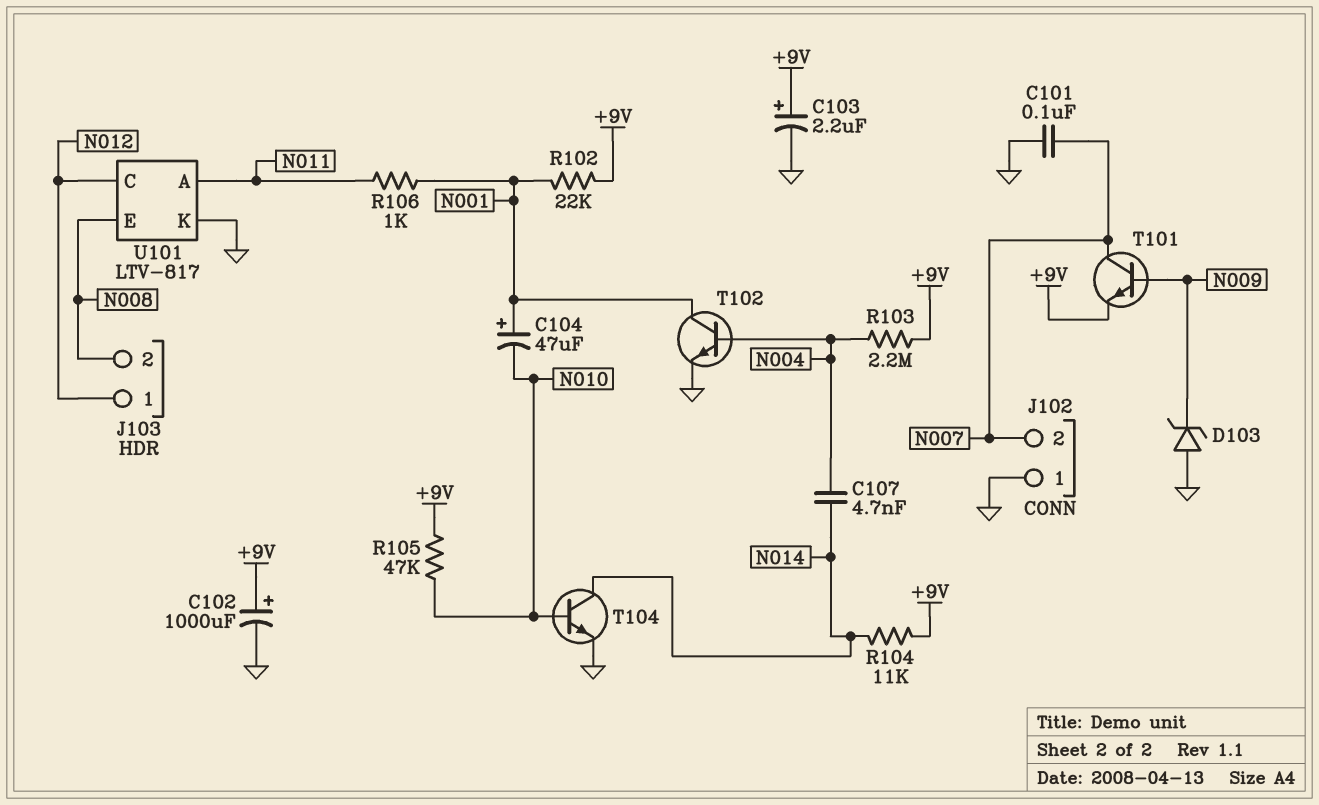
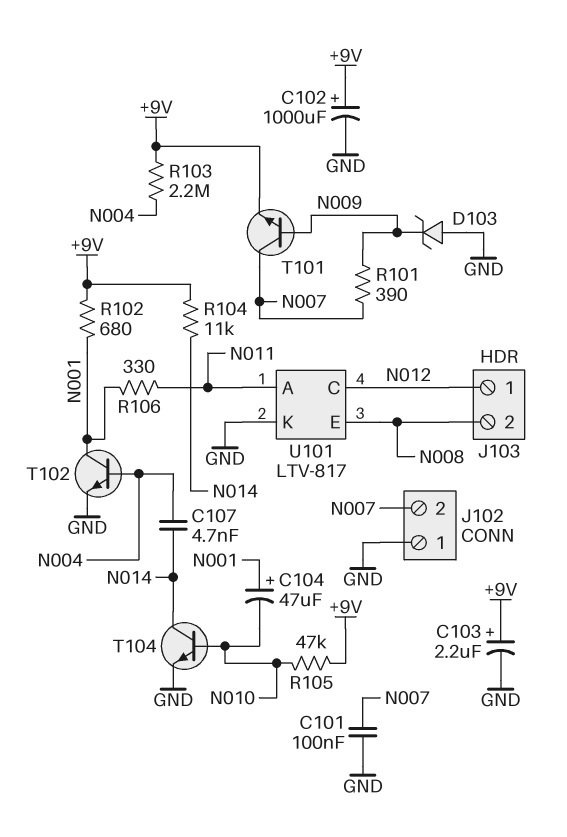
R101: none -> 390 (N007, N009)
R102: 22k (+9V, N001) -> 680 (+9V, N001)
R106: 1k (N001, N011) -> 330 (N001, N011)

